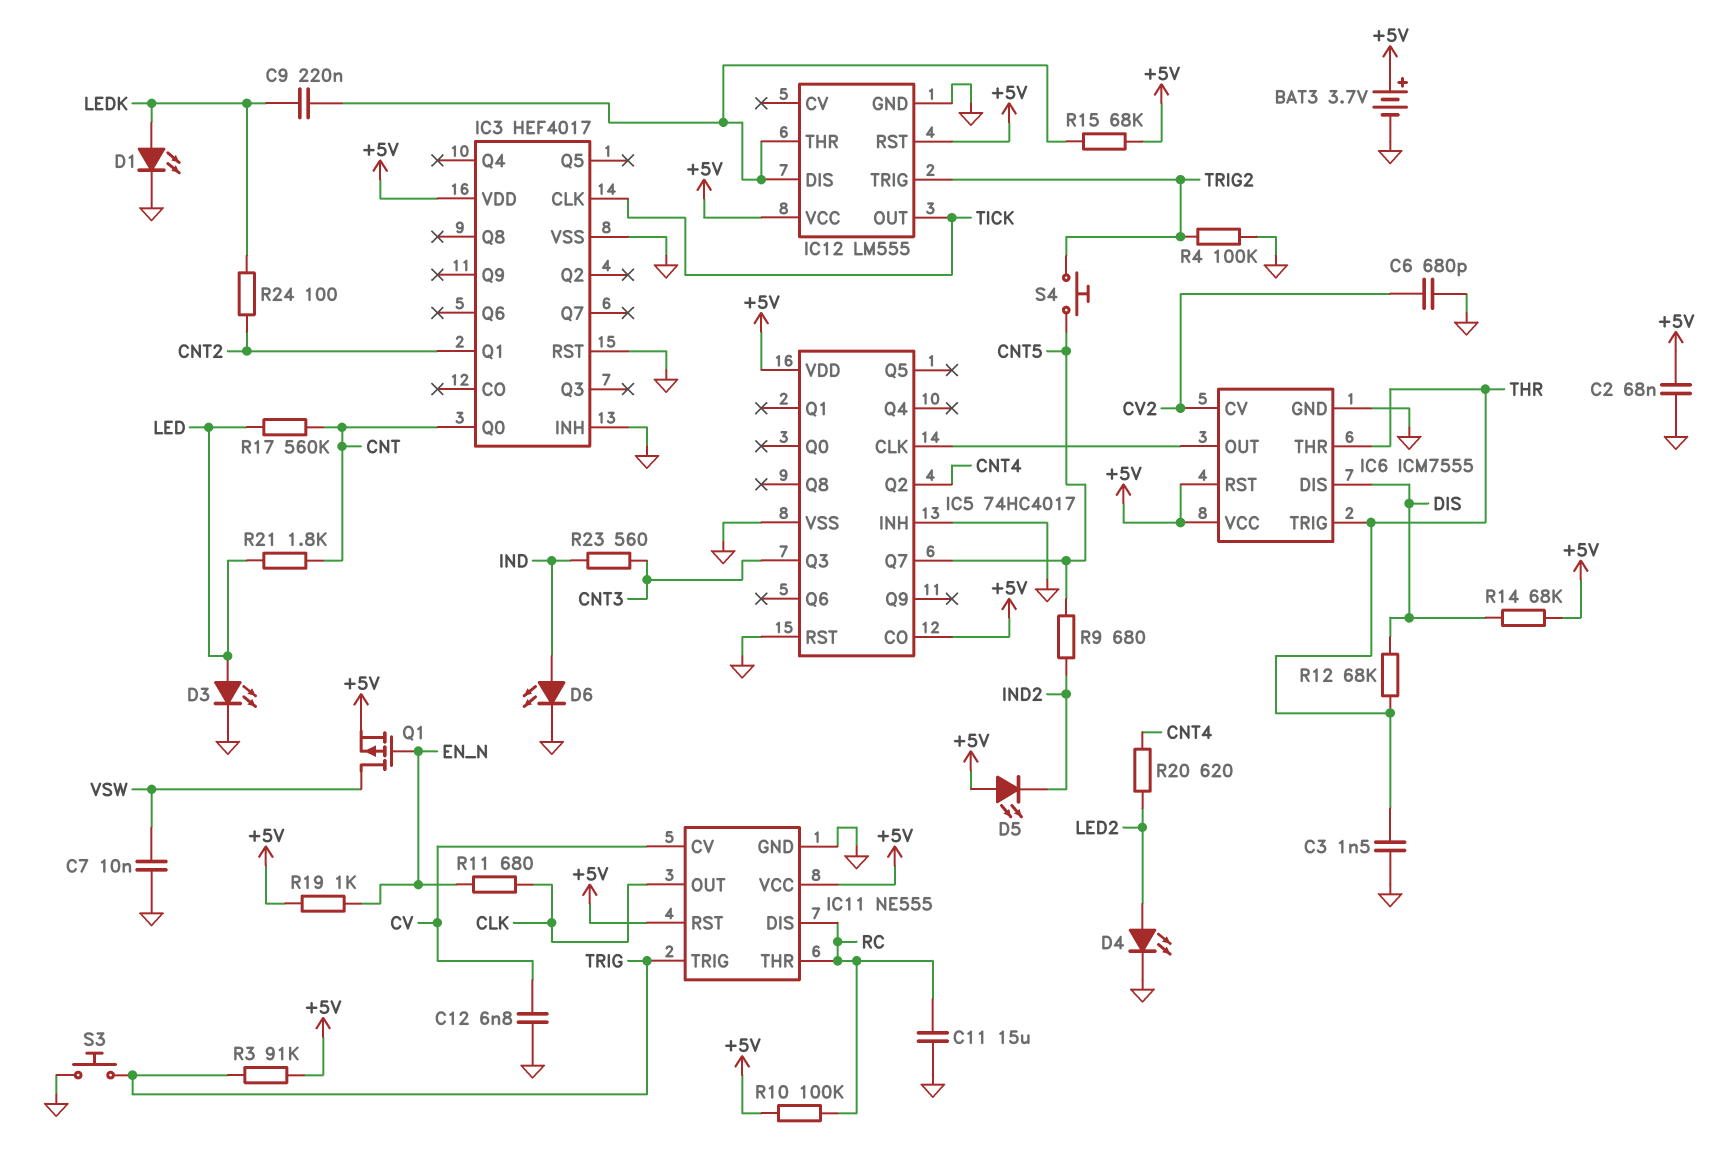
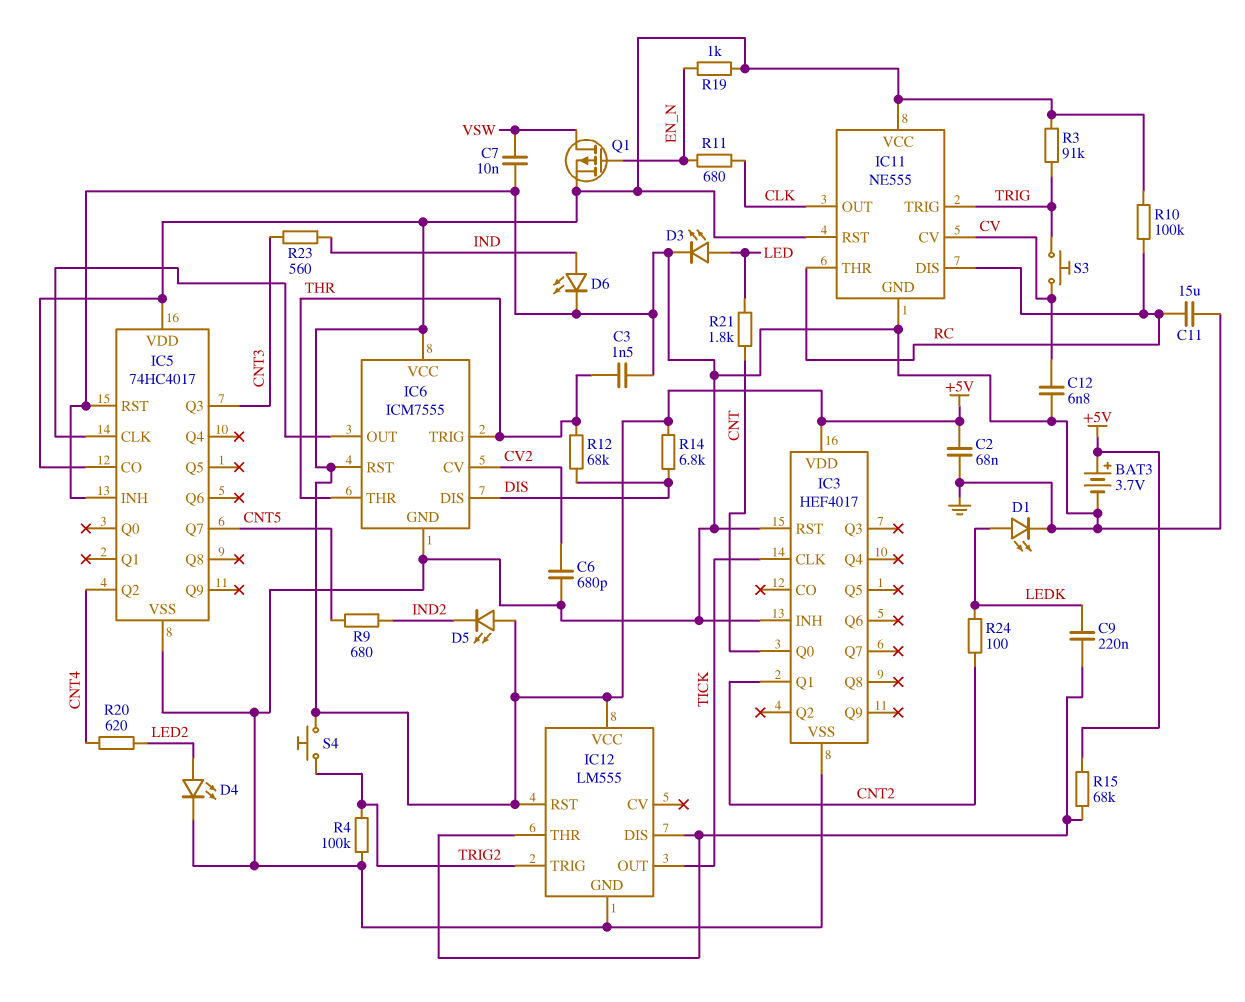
R14: 68k (+5V, DIS) -> 6.8k (+5V, DIS)
R17: 560k (CNT, LED) -> none
S3: button (GND, TRIG) -> button (CV, TRIG)
S4: button (CNT5, TRIG2) -> button (+5V, TRIG2)

